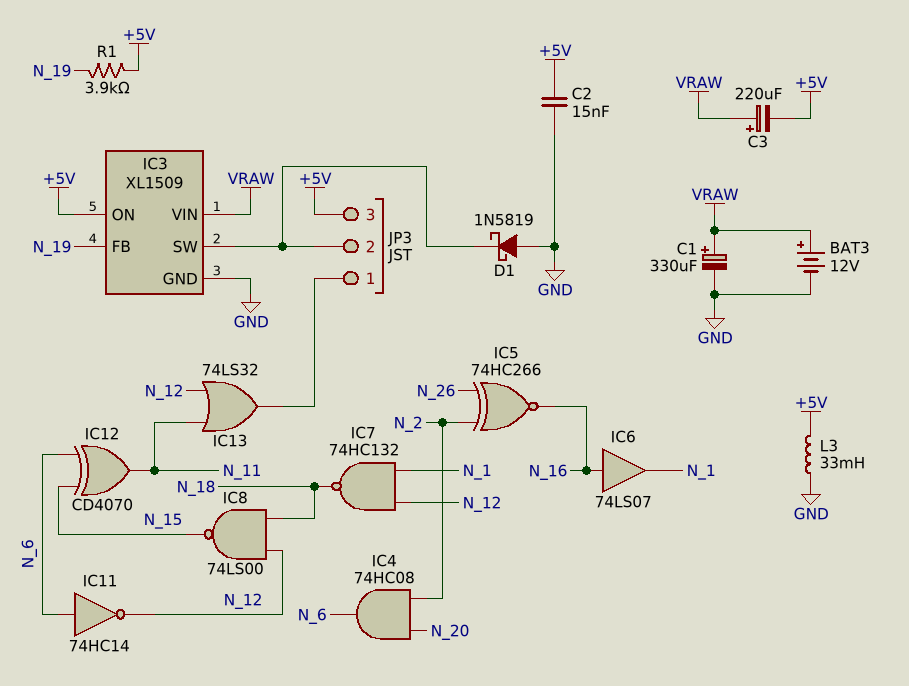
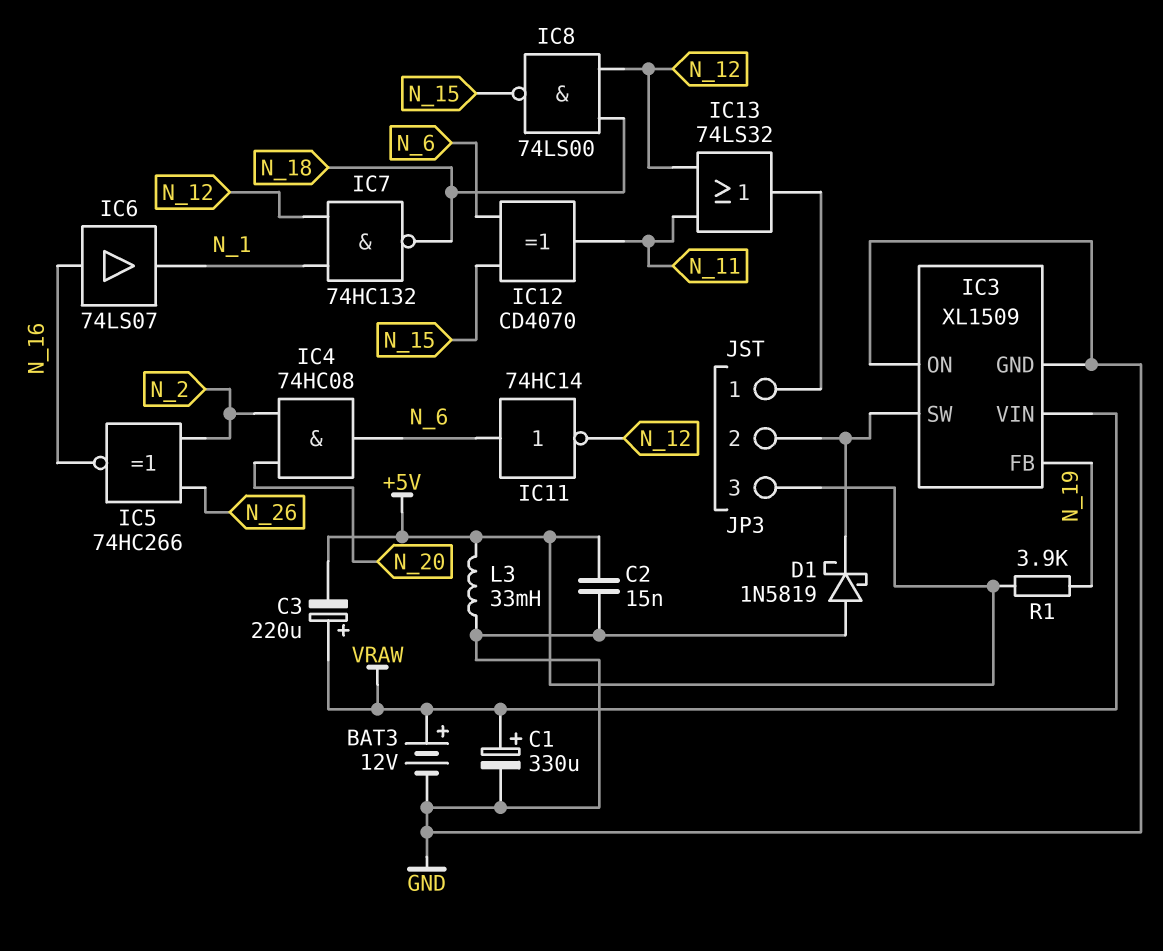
IC3 pin ON: +5V -> GND

